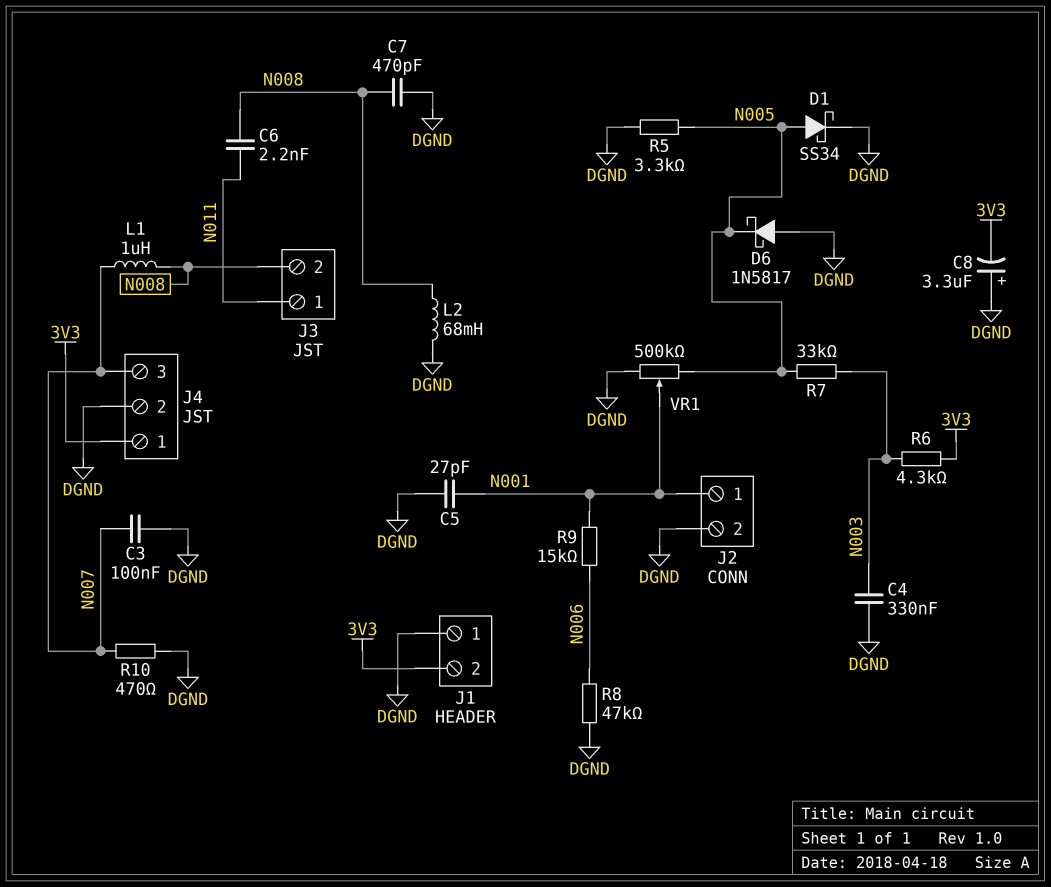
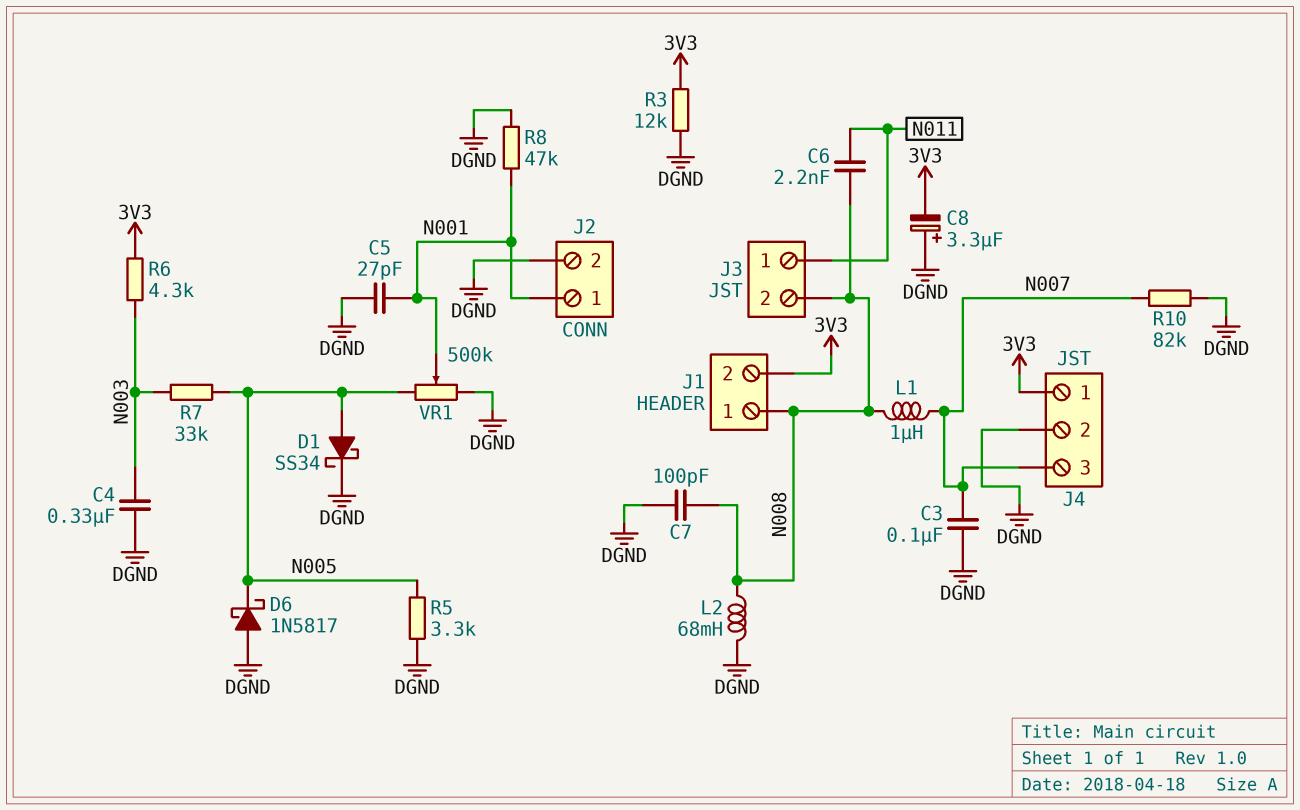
C7: 470pF (DGND, N008) -> 100pF (DGND, N008)
J1 pin 1: DGND -> N008
R3: none -> 12k (3V3, DGND)
R8: 47k (DGND, N006) -> 47k (DGND, N001)
R9: 15k (N001, N006) -> none
R10: 470 (DGND, N007) -> 82k (DGND, N007)

